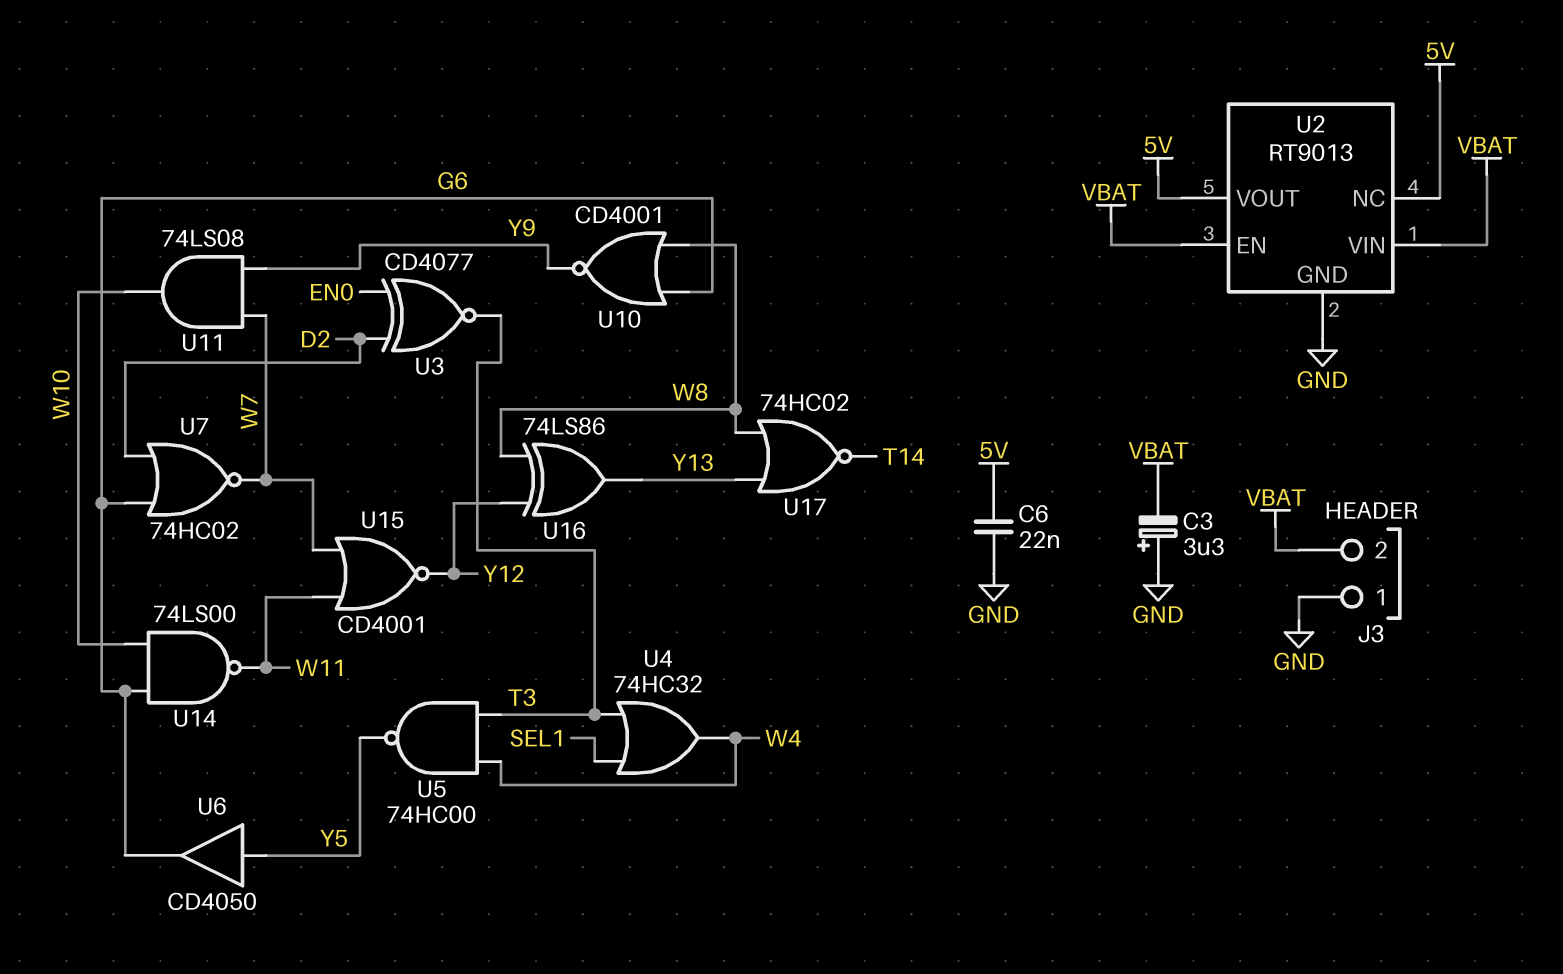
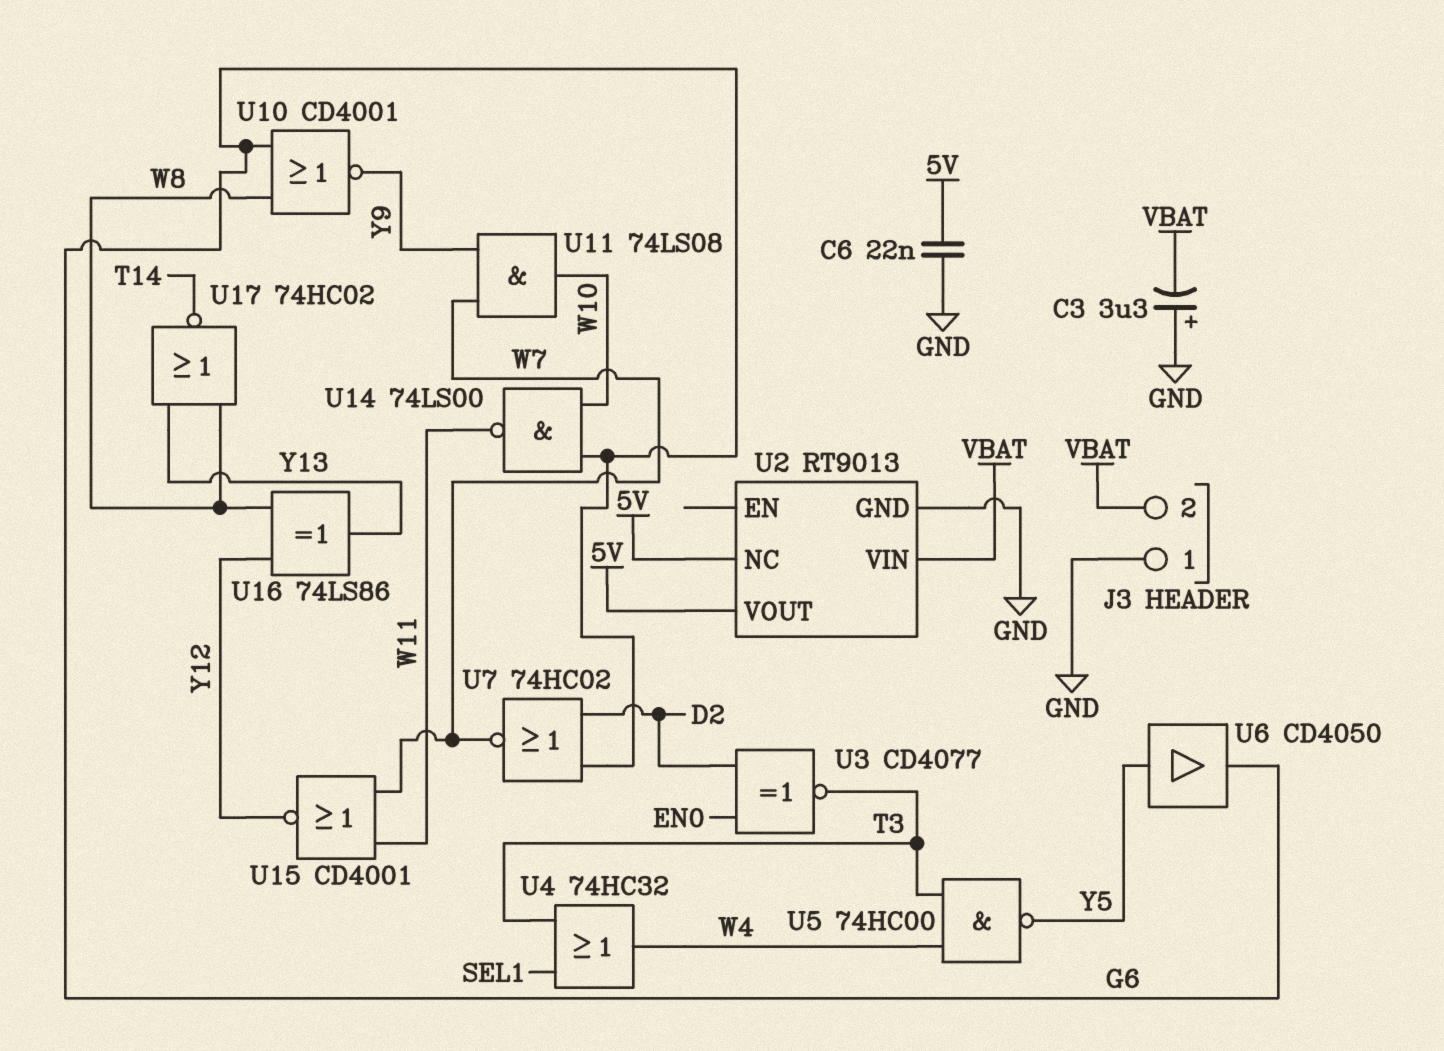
U2 pin EN: VBAT -> none

